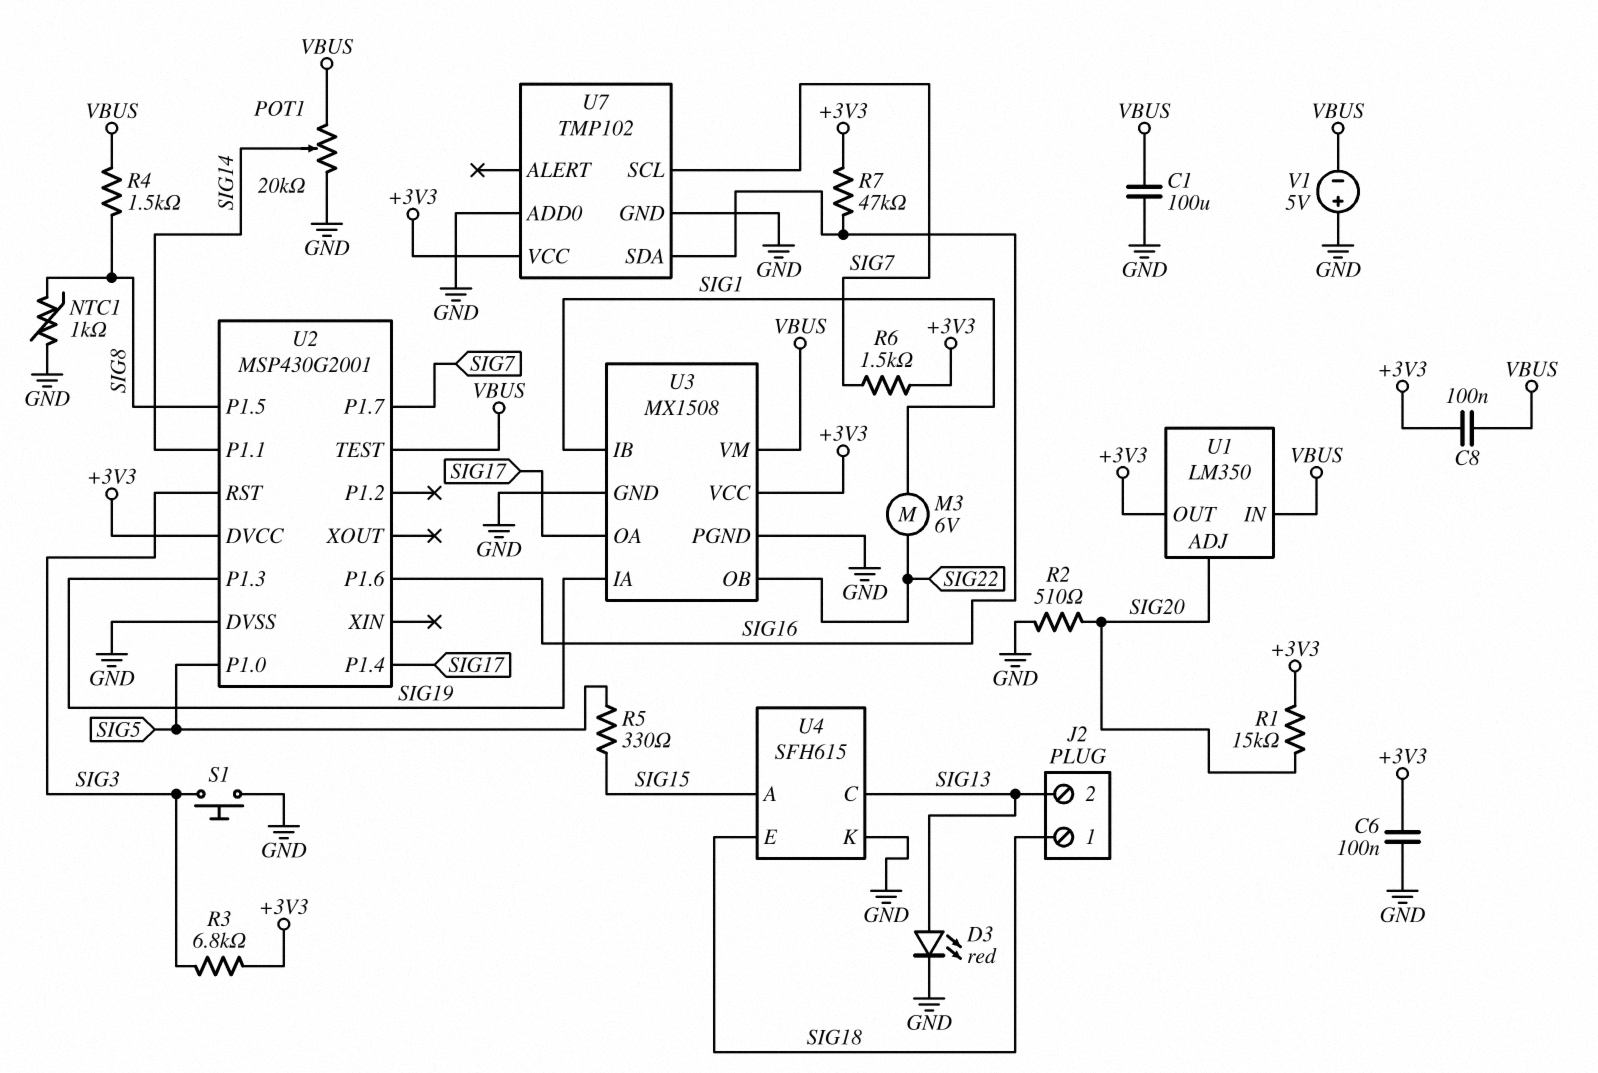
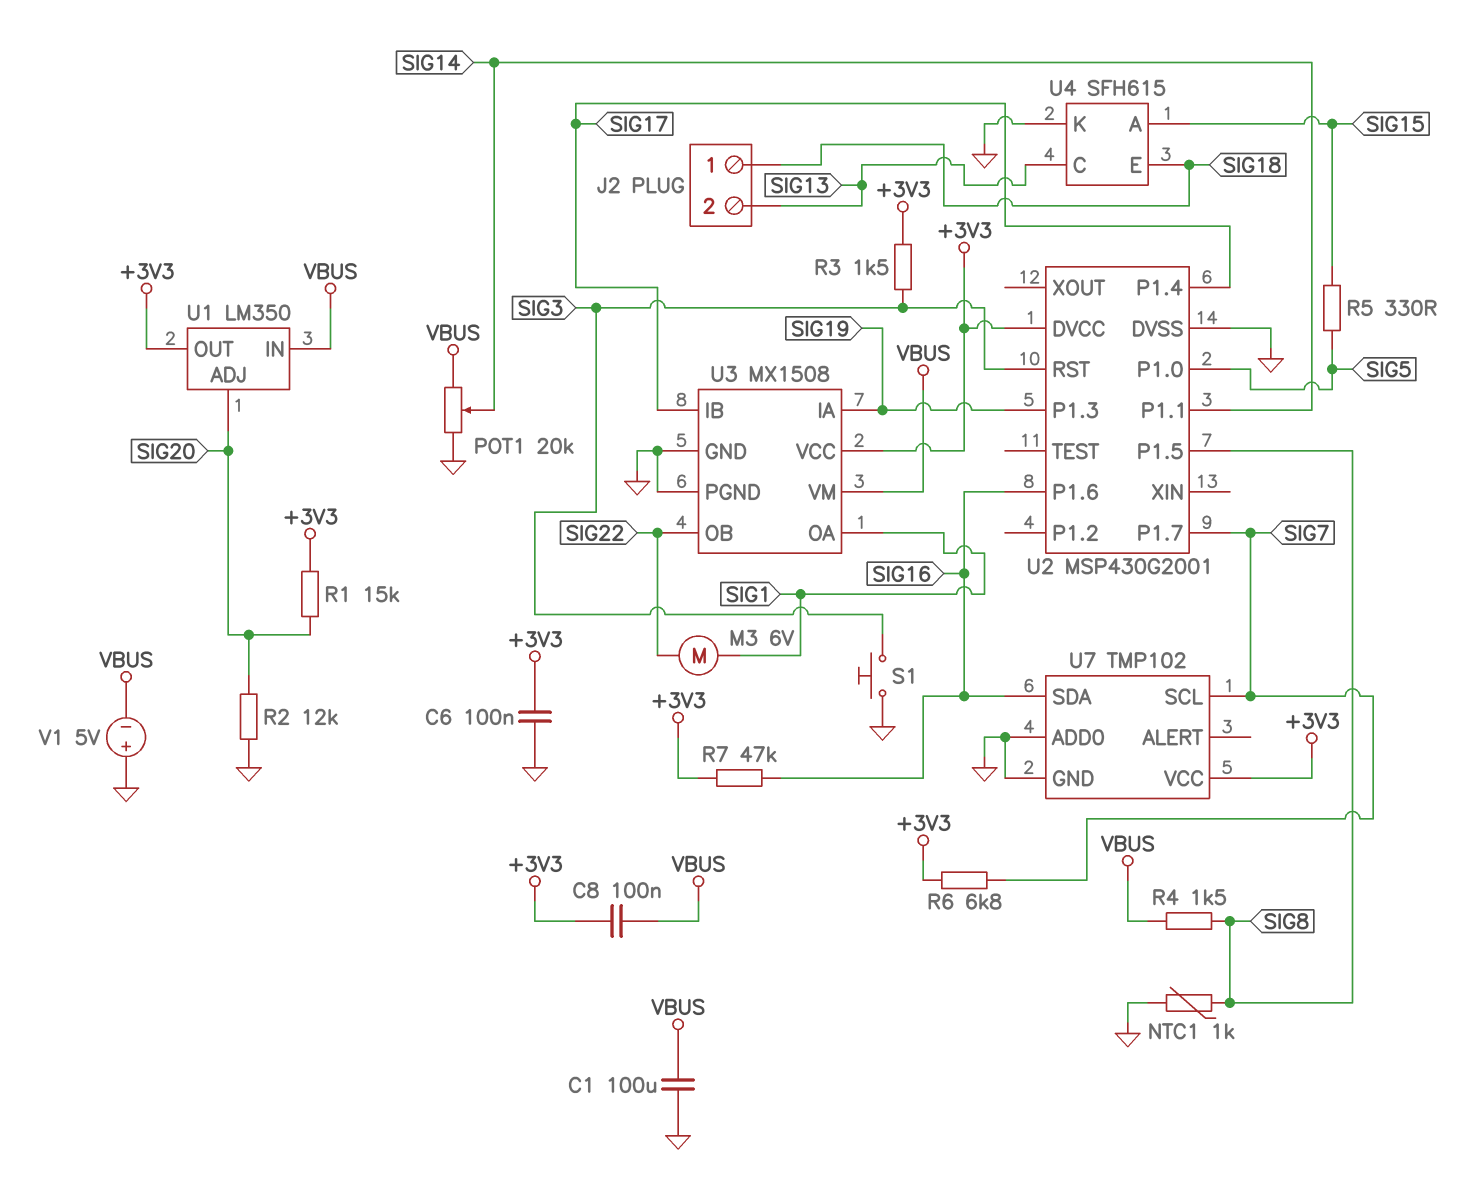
D3: LED red (A SIG13, K GND) -> none
R2: 510 (GND, SIG20) -> 12k (GND, SIG20)
R3: 6.8k (+3V3, SIG3) -> 1.5k (+3V3, SIG3)
R6: 1.5k (+3V3, SIG7) -> 6.8k (+3V3, SIG7)
U2 pin TEST: VBUS -> none
U3 pin IB: SIG1 -> SIG17
U3 pin OA: SIG17 -> SIG1

